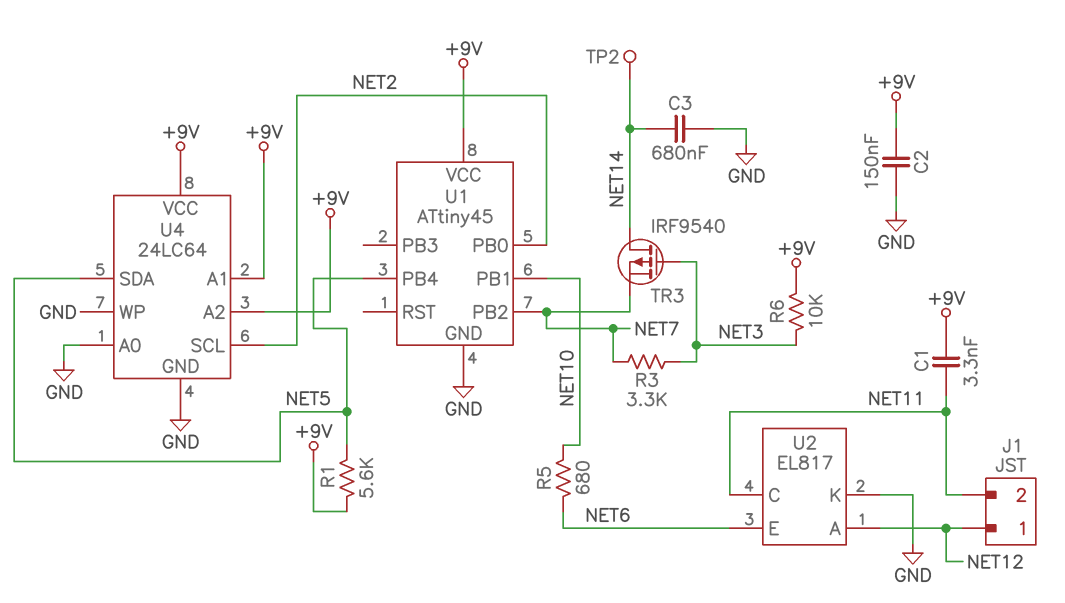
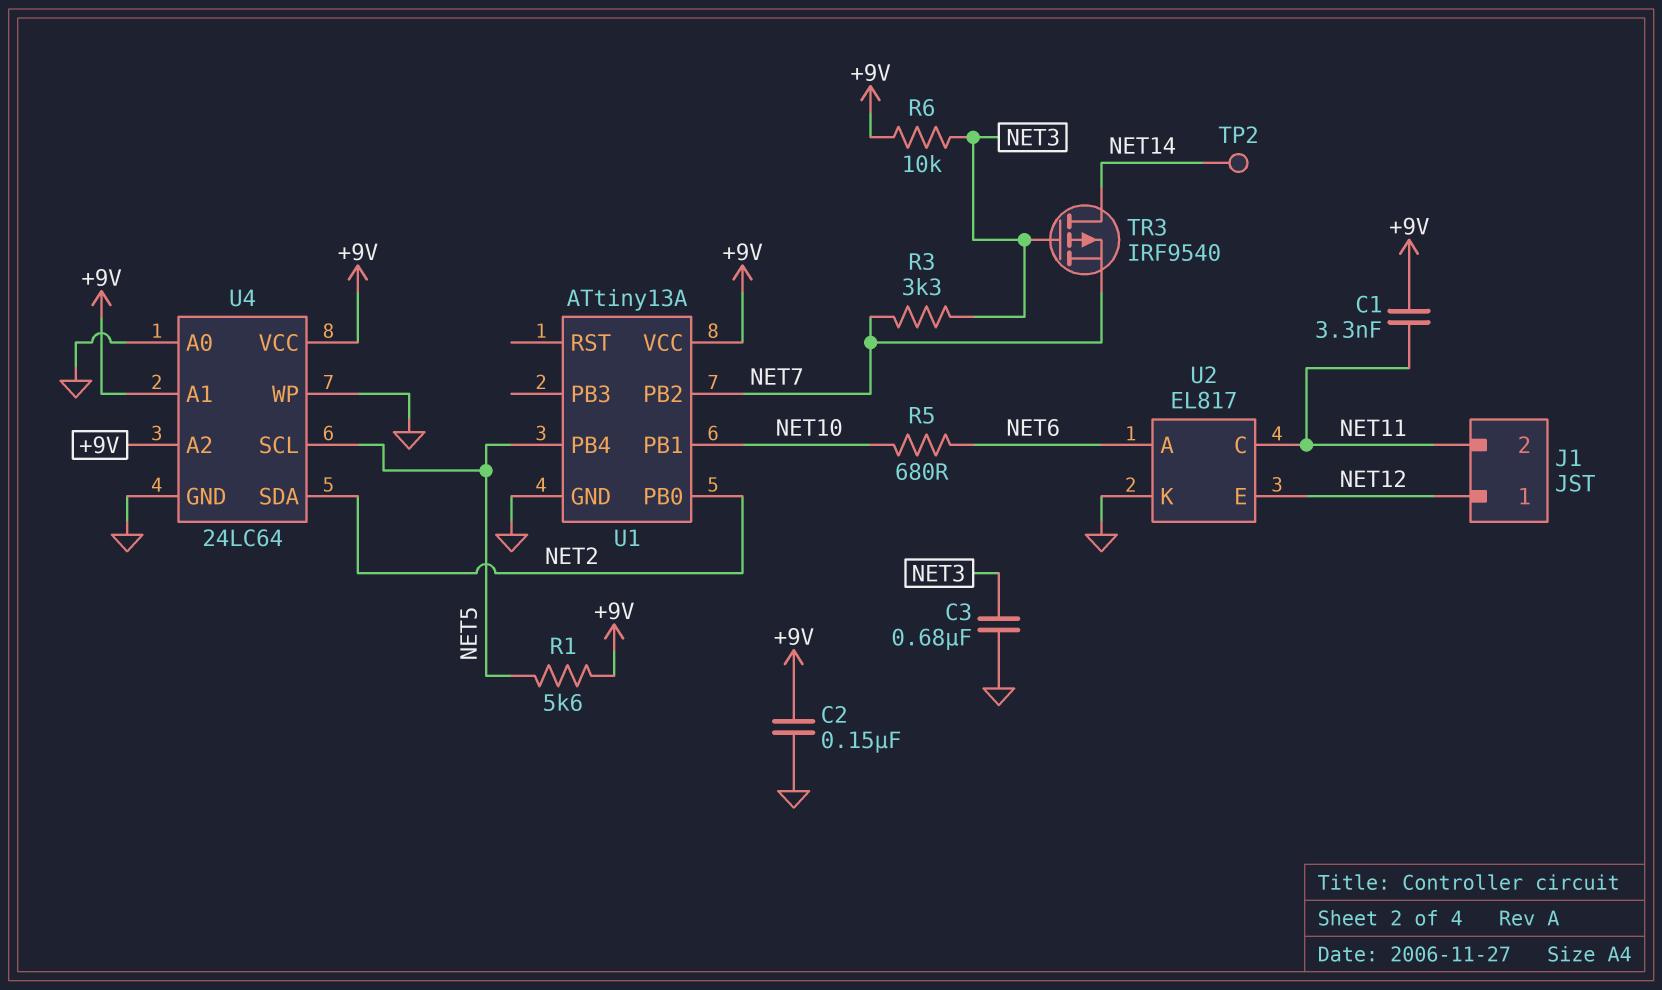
C3: 680nF (GND, NET14) -> 680nF (GND, NET3)
U1: ATtiny45 -> ATtiny13A
U2 pin A: NET12 -> NET6
U2 pin E: NET6 -> NET12
U4 pin SCL: NET2 -> NET5
U4 pin SDA: NET5 -> NET2

